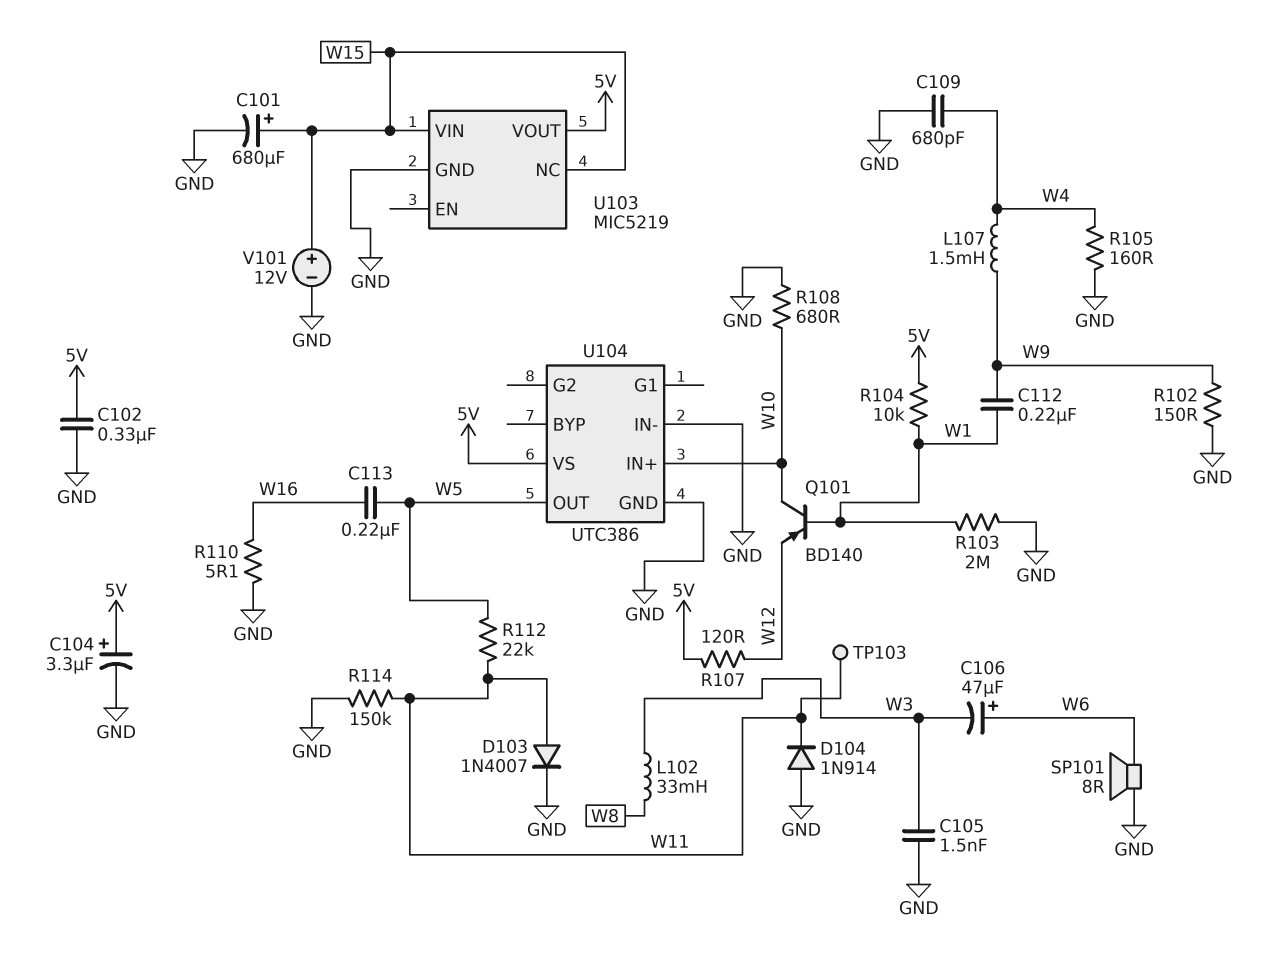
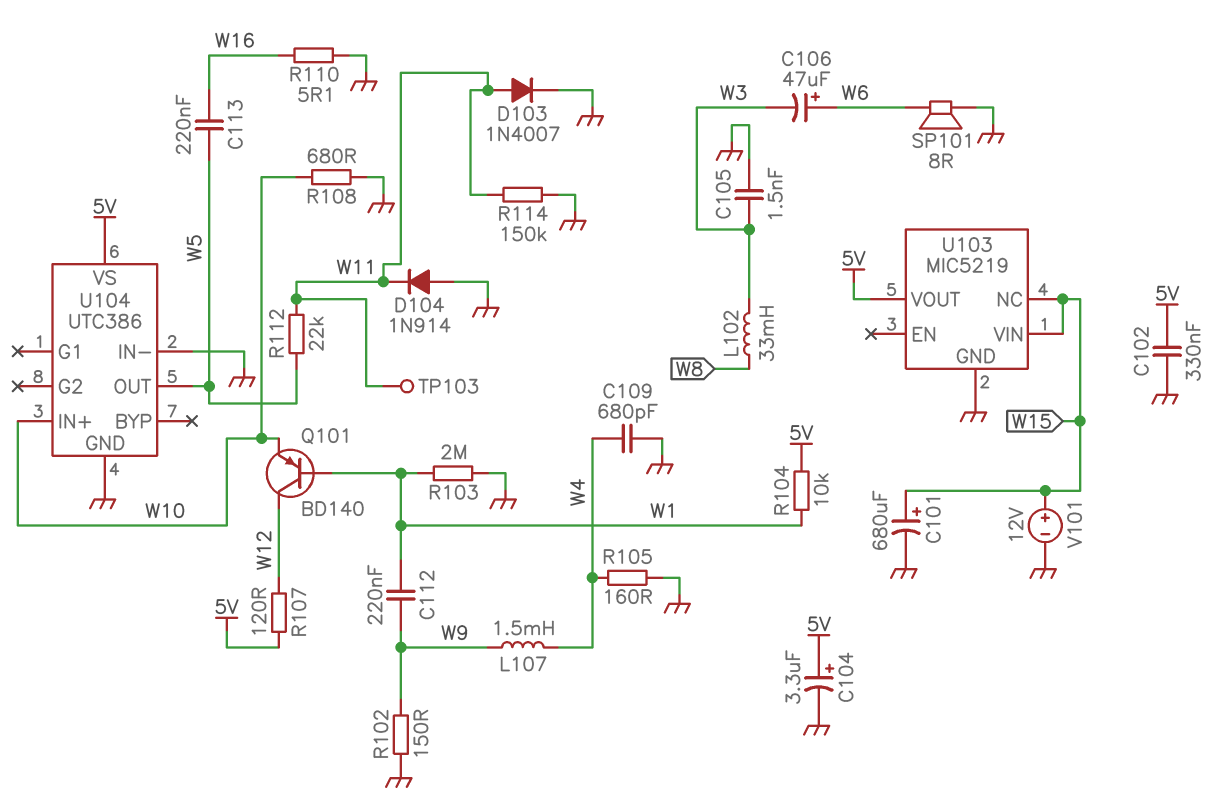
Q101: PNP BD140 (B W1, C W10, E W12) -> PNP BD140 (B W1, C W12, E W10)

